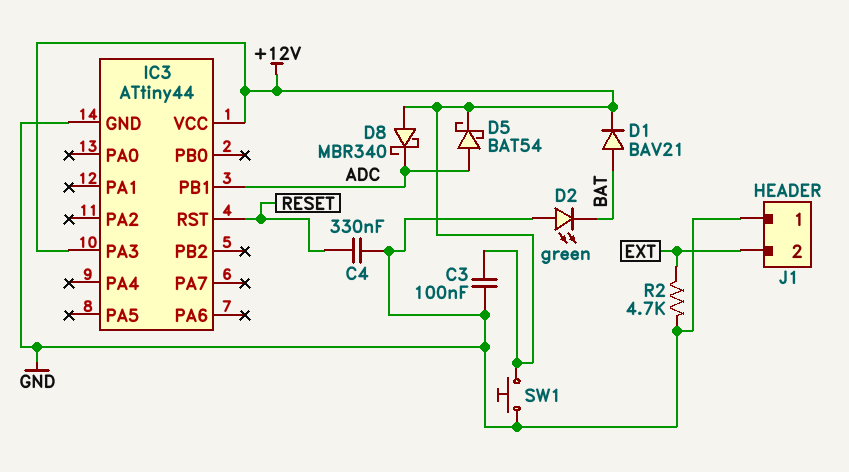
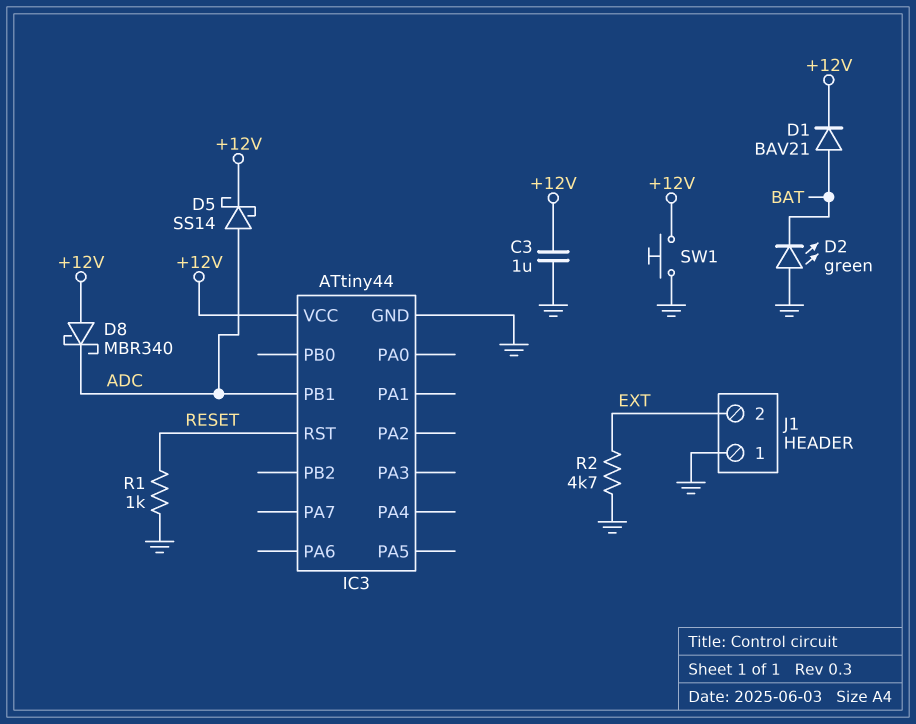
C3: 100nF (+12V, GND) -> 1uF (+12V, GND)
C4: 330nF (GND, RESET) -> none
D5: schottky BAT54 (A ADC, K +12V) -> schottky SS14 (A ADC, K +12V)
IC3 pin PA3: +12V -> none
R1: none -> 1k (GND, RESET)

